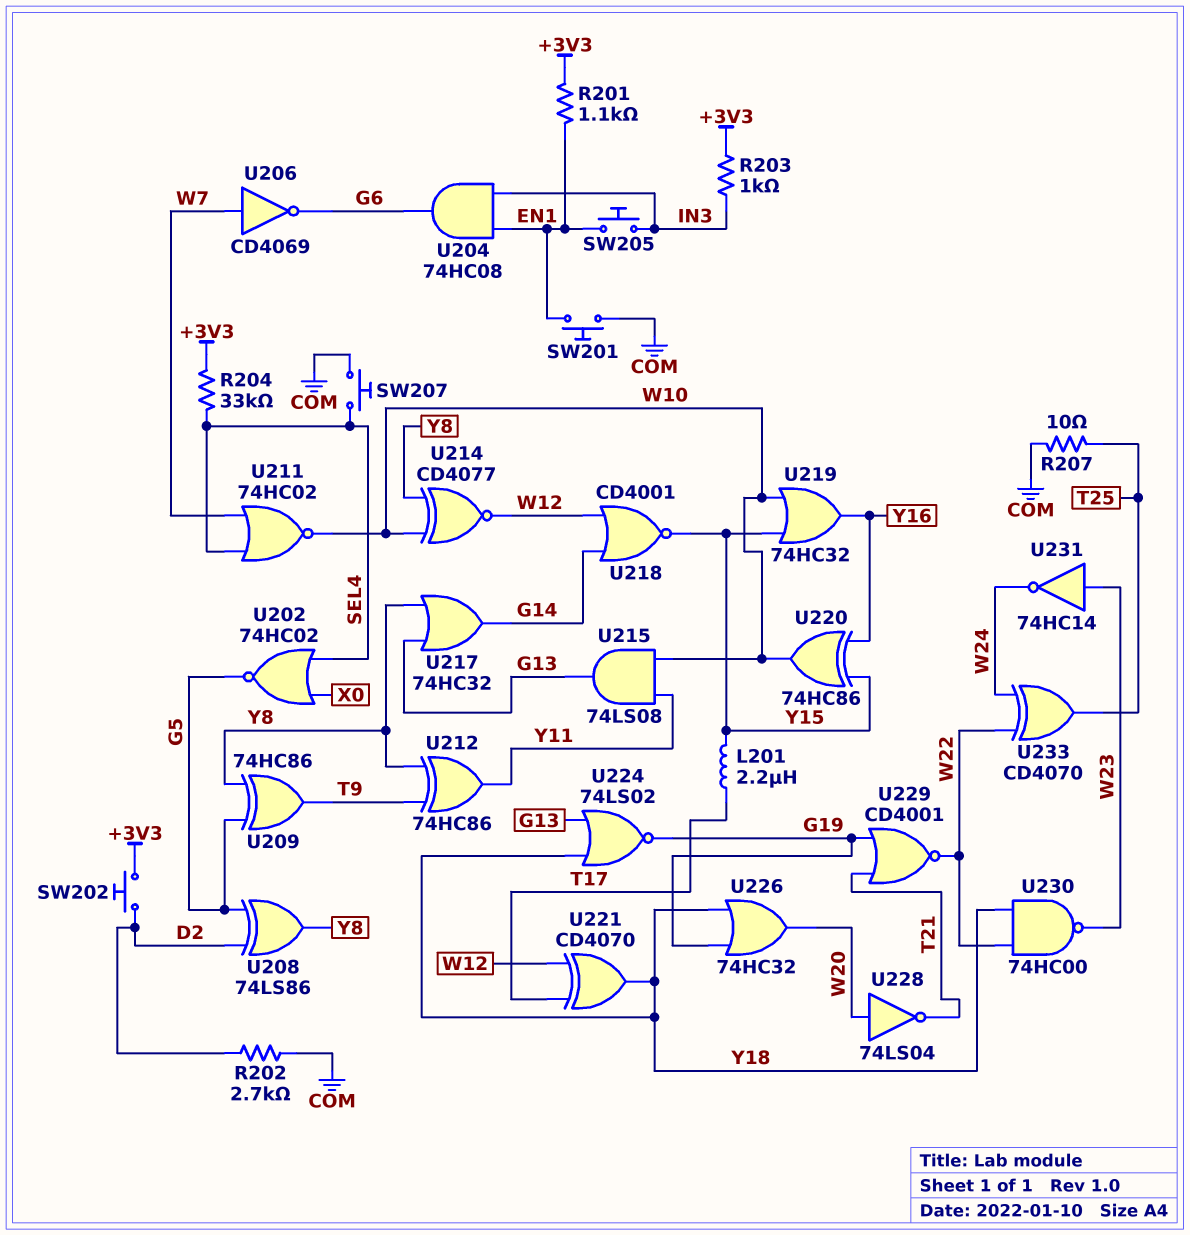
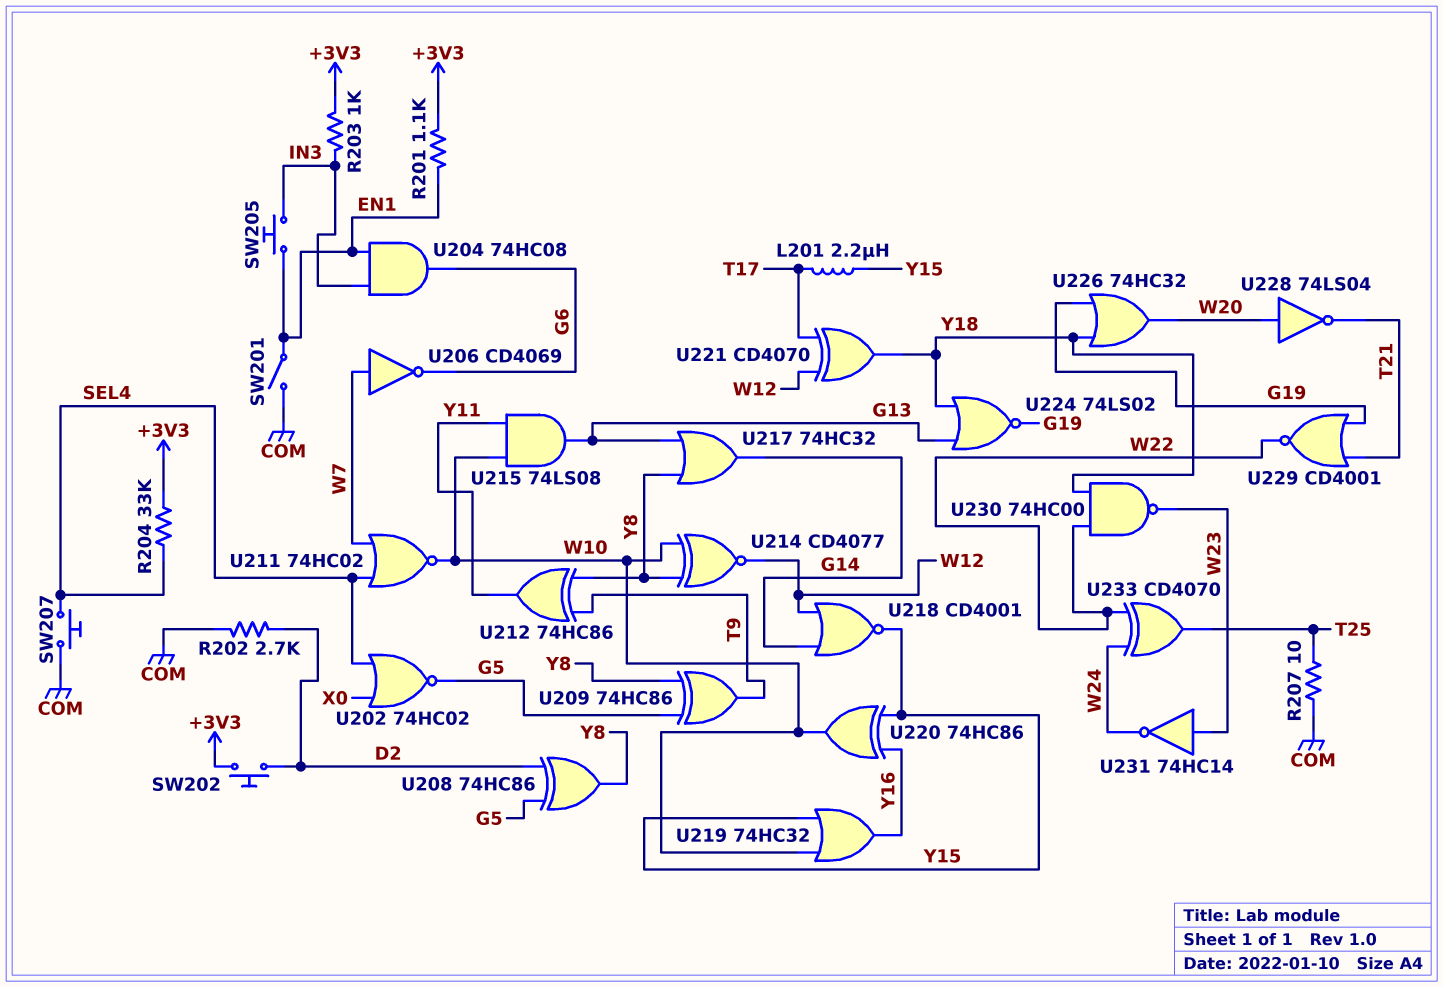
SW201: button (COM, EN1) -> switch (COM, EN1)
U208: XOR 74LS86 (in D2, in G5, out Y8) -> XOR 74HC86 (in D2, in G5, out Y8)

